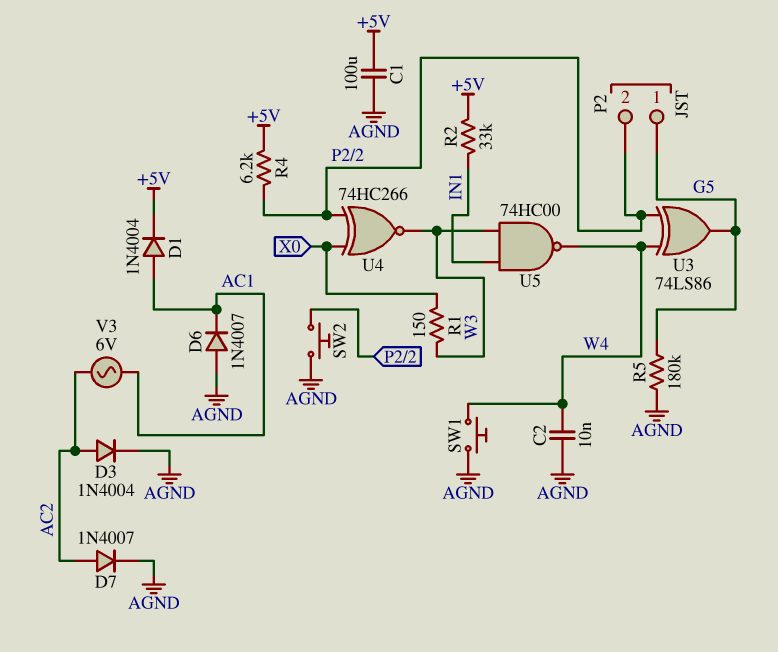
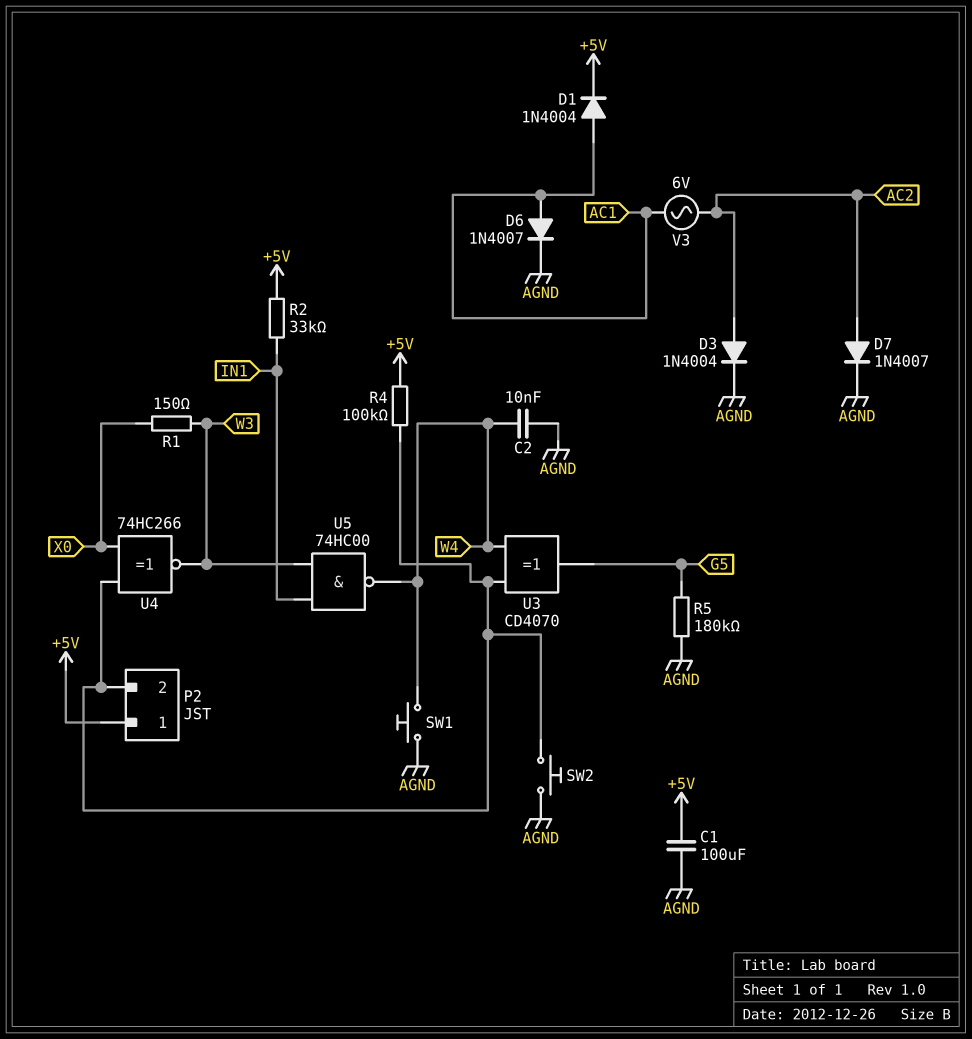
D6: diode 1N4007 (A AGND, K AC1) -> diode 1N4007 (A AC1, K AGND)
P2 pin 1: G5 -> +5V
R4: 6.2k (+5V, P2/2) -> 100k (+5V, P2/2)
U3: XOR 74LS86 (in P2/2, in W4, out G5) -> XOR CD4070 (in P2/2, in W4, out G5)

